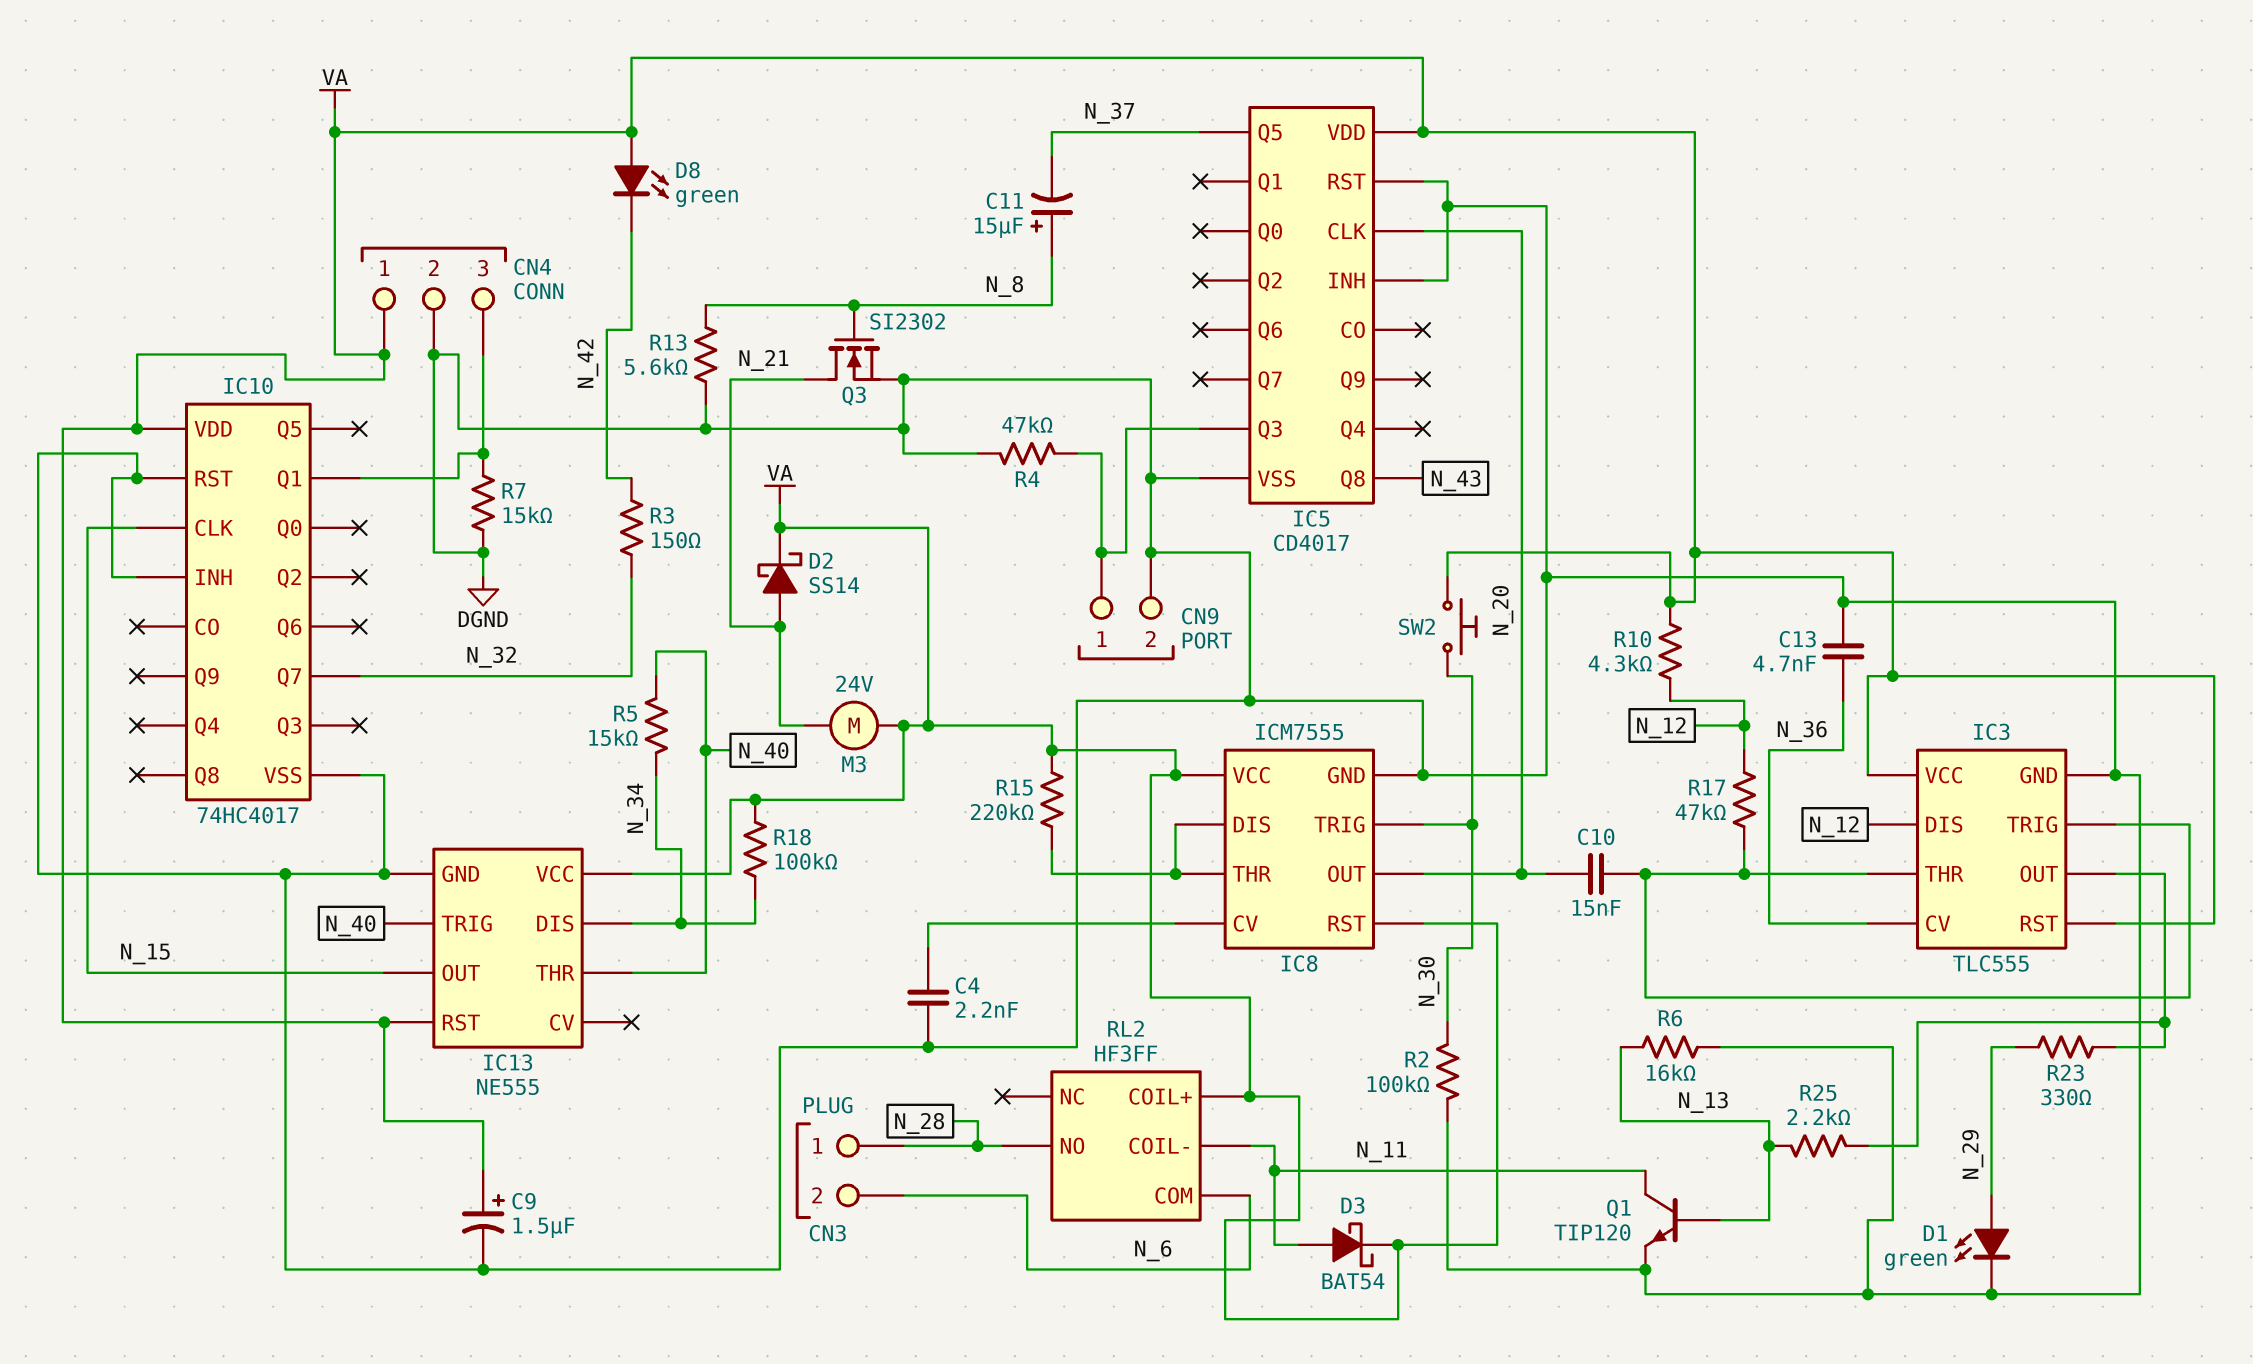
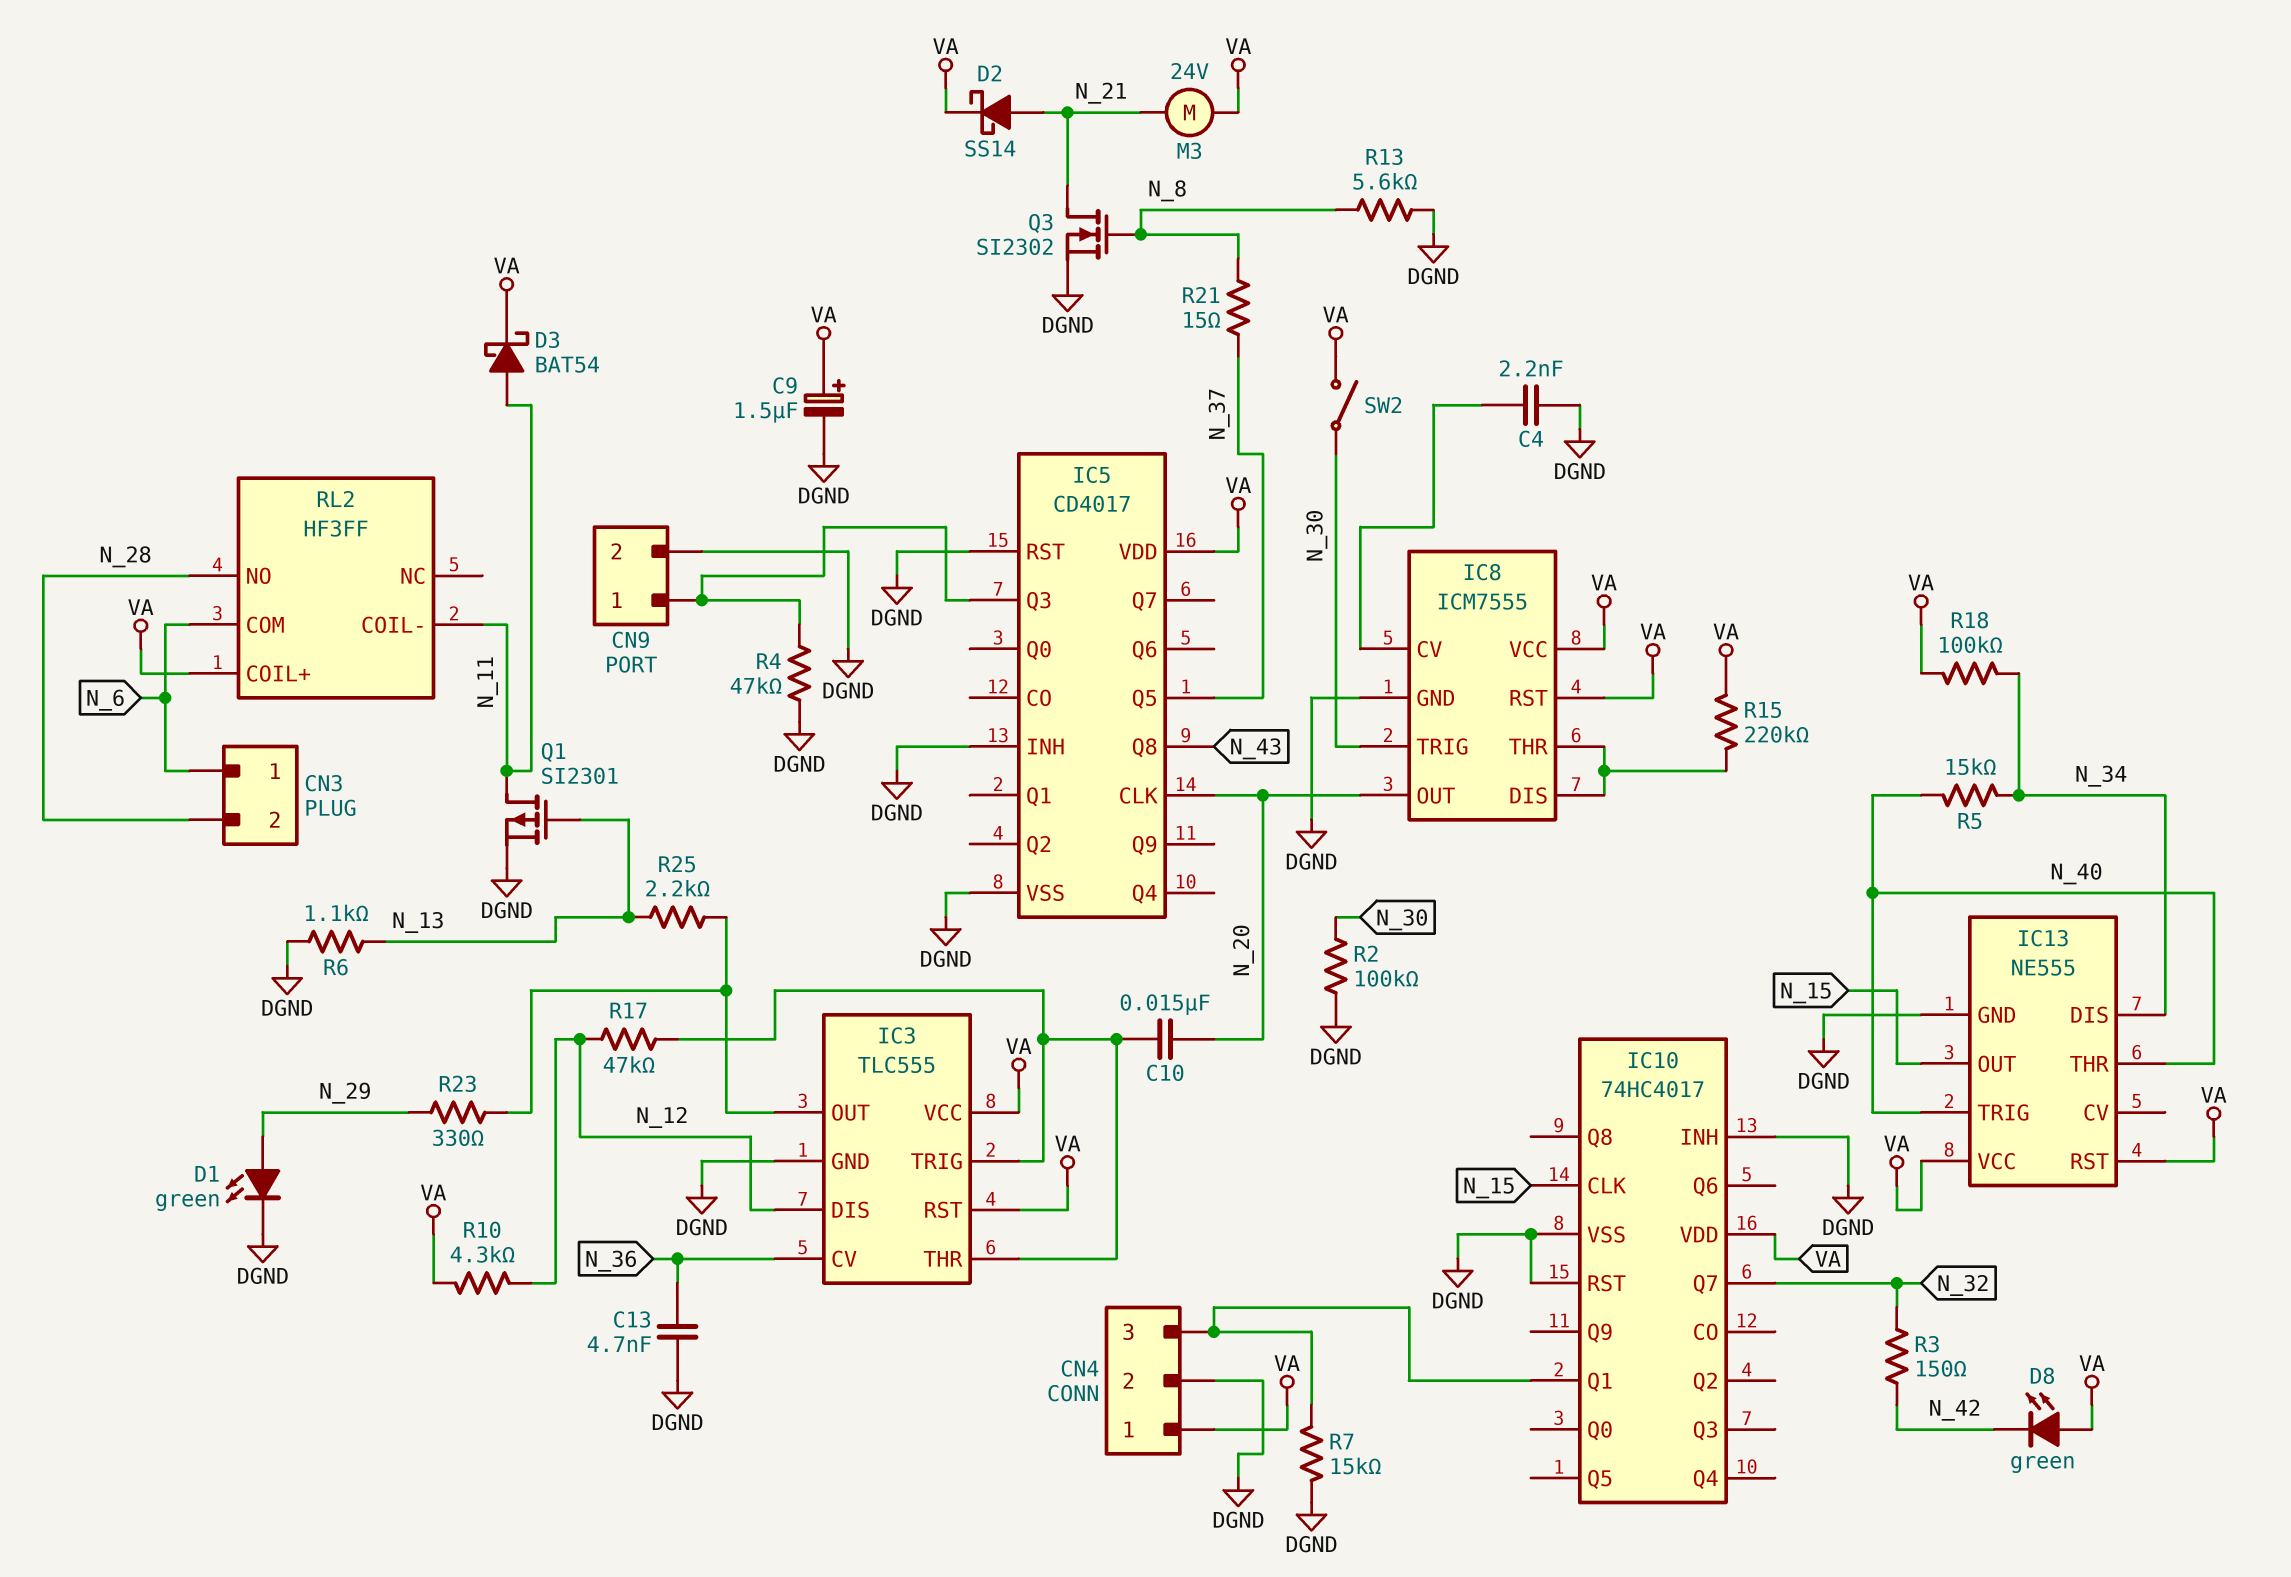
C11: 15uF (plus N_8, minus N_37) -> none
CN3 pin 1: N_28 -> N_6
CN3 pin 2: N_6 -> N_28
Q1: NPN TIP120 (B N_13, C N_11, E DGND) -> PMOS SI2301 (G N_13, D N_11, S DGND)
R6: 16k (DGND, N_13) -> 1.1k (DGND, N_13)
R21: none -> 15 (N_8, N_37)
SW2: button (N_30, VA) -> switch (N_30, VA)

